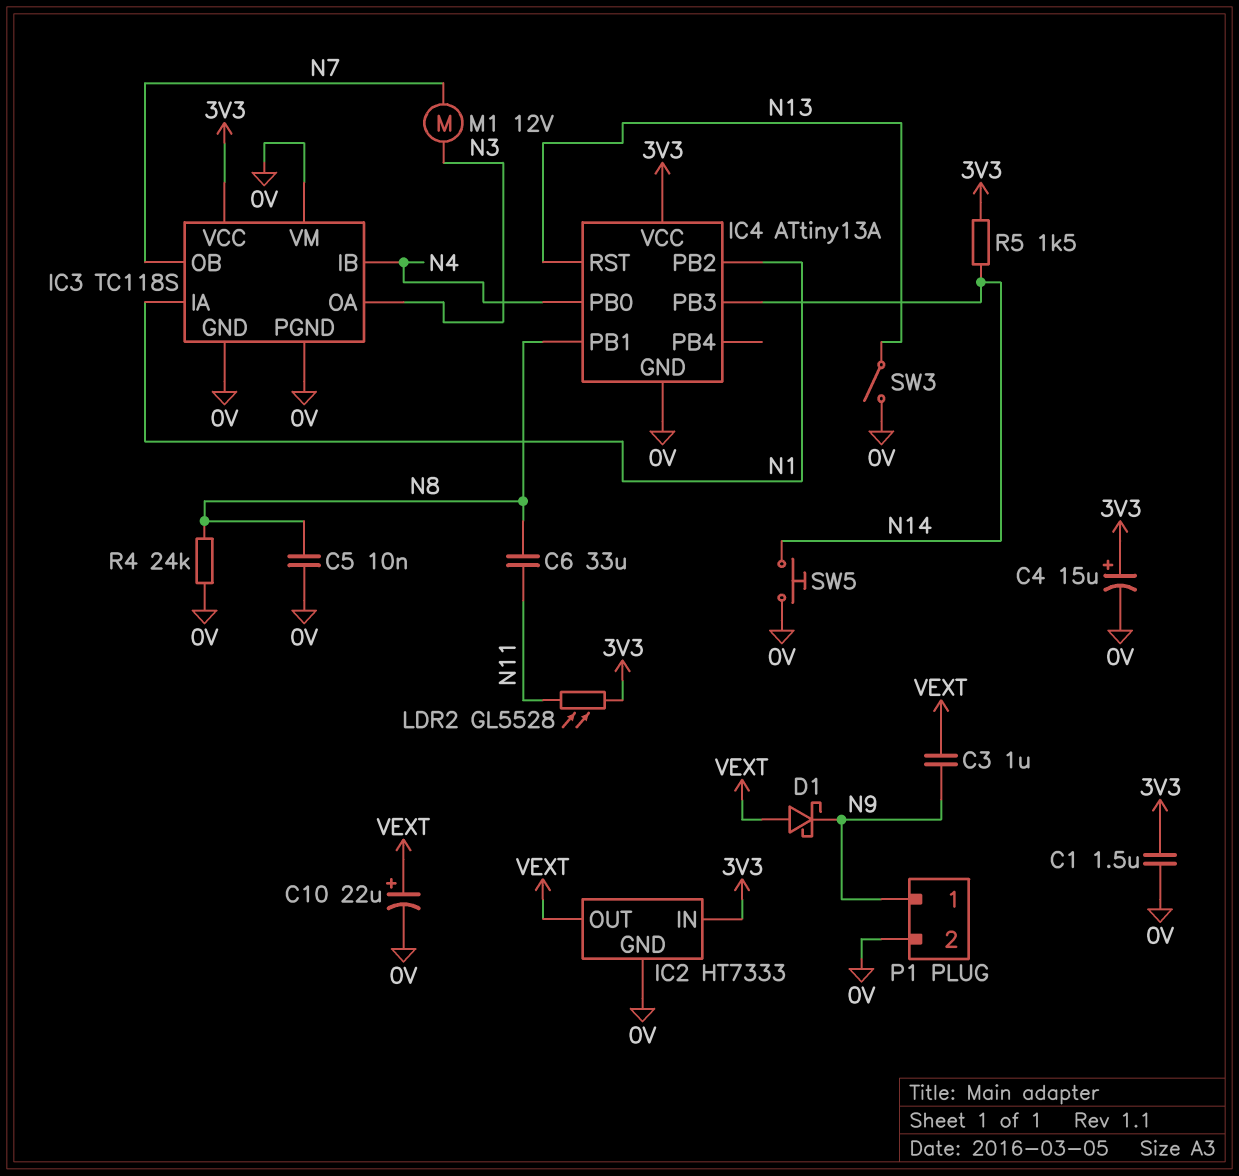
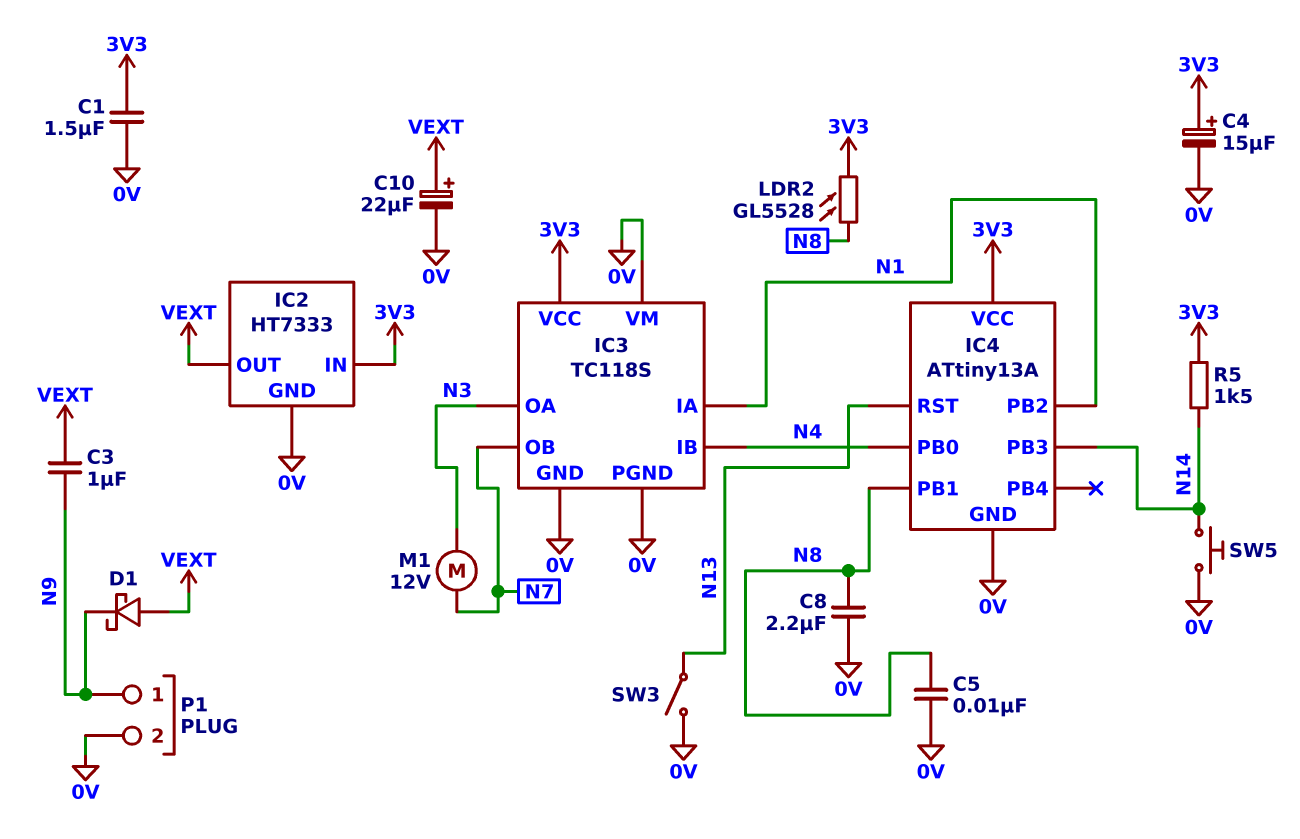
C6: 33uF (N8, N11) -> none
C8: none -> 2.2uF (0V, N8)
LDR2: GL5528 (3V3, N11) -> GL5528 (3V3, N8)
R4: 24k (0V, N8) -> none

